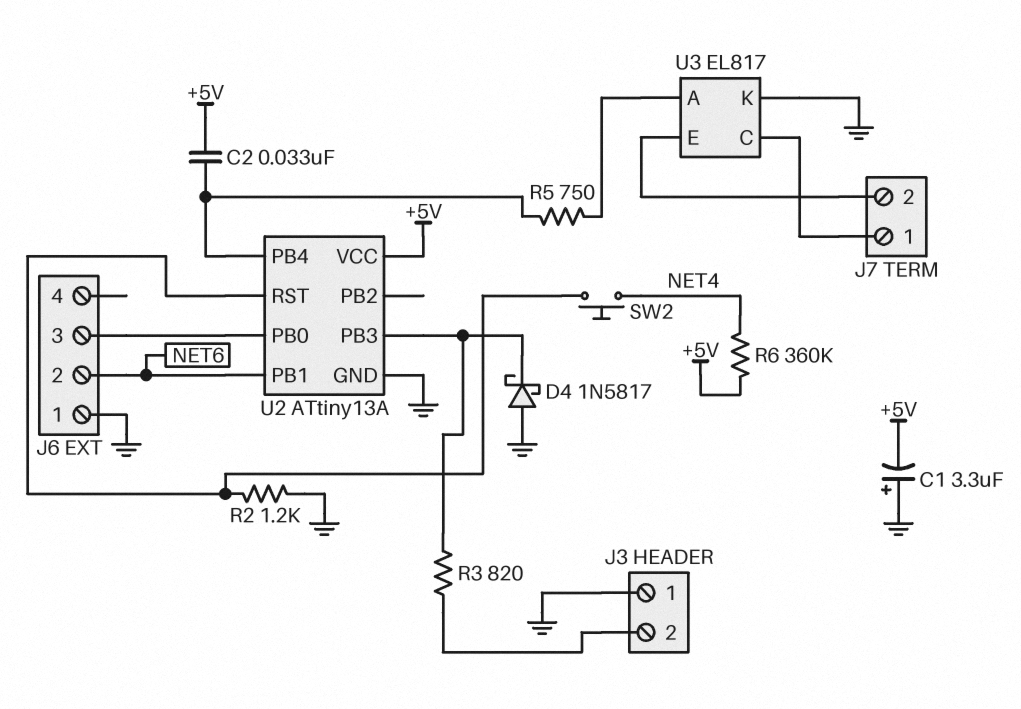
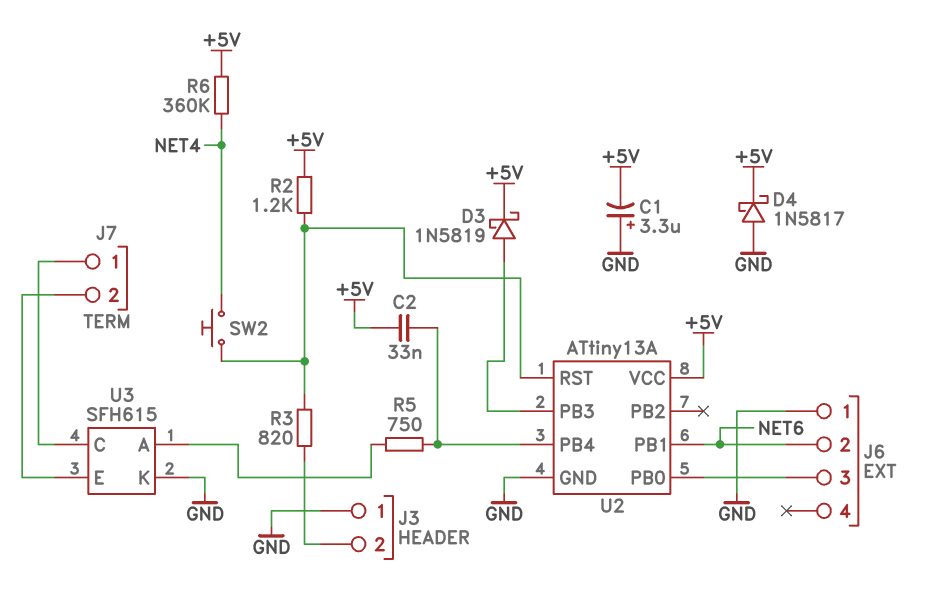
D3: none -> schottky 1N5819 (A U2/PB3, K +5V)
D4: schottky 1N5817 (A GND, K U2/PB3) -> schottky 1N5817 (A GND, K +5V)
R2: 1.2k (GND, U2/RST) -> 1.2k (+5V, U2/RST)
R3: 820 (J3/2, U2/PB3) -> 820 (J3/2, U2/RST)
U3: EL817 -> SFH615

